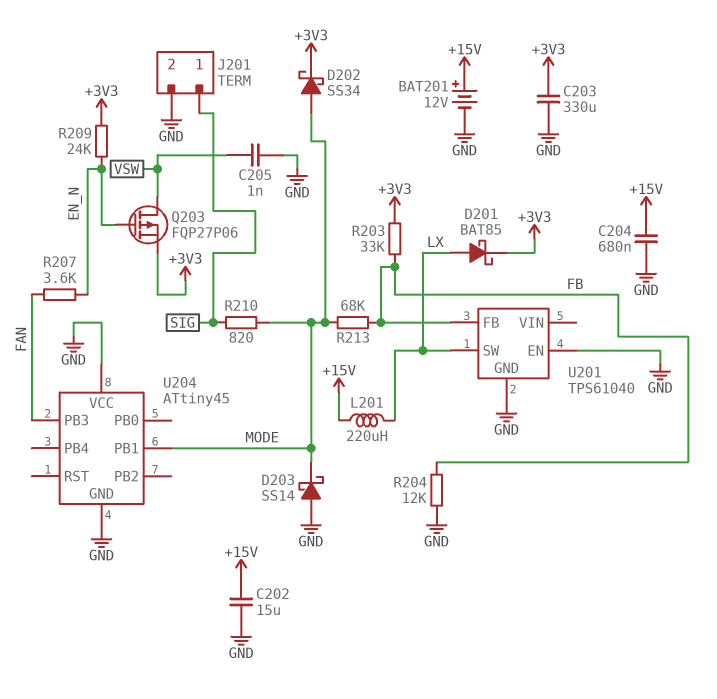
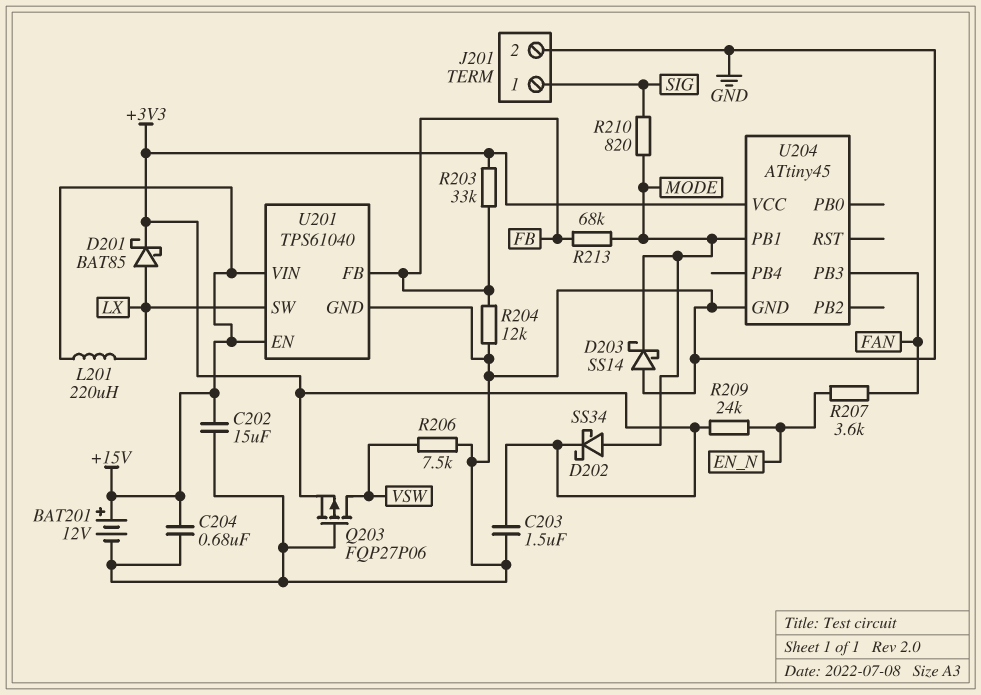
C203: 330uF (+3V3, GND) -> 1.5uF (+3V3, GND)
C205: 1nF (GND, VSW) -> none
Q203: PMOS FQP27P06 (G EN_N, D VSW, S +3V3) -> PMOS FQP27P06 (G GND, D VSW, S +3V3)
R206: none -> 7.5k (GND, VSW)
U201 pin EN: GND -> +15V
U201 pin VIN: none -> +15V
U204 pin VCC: GND -> +3V3

